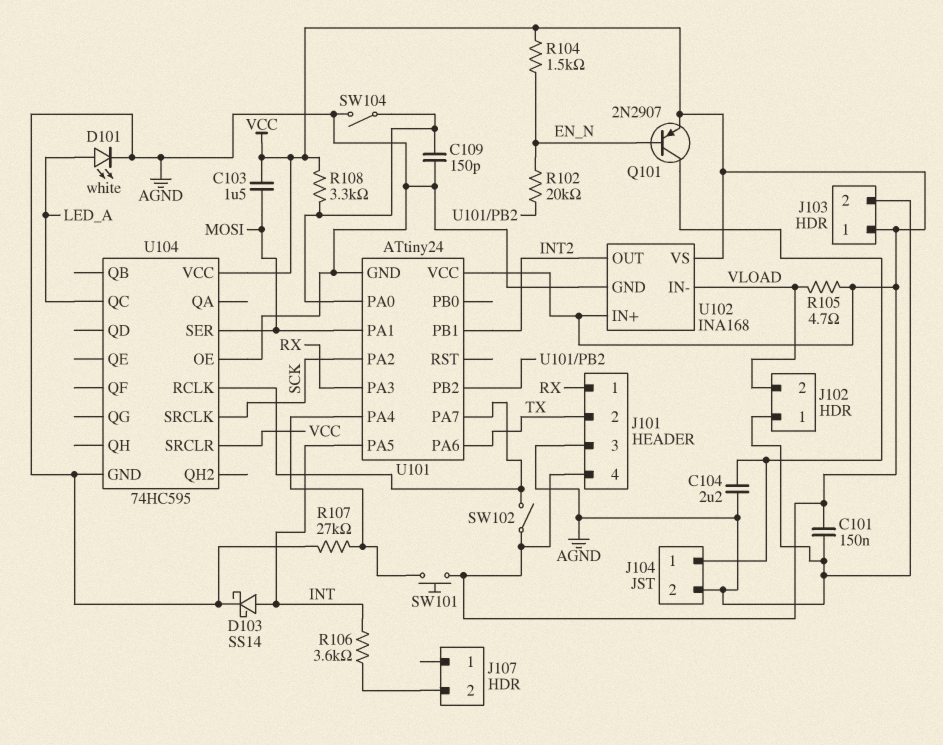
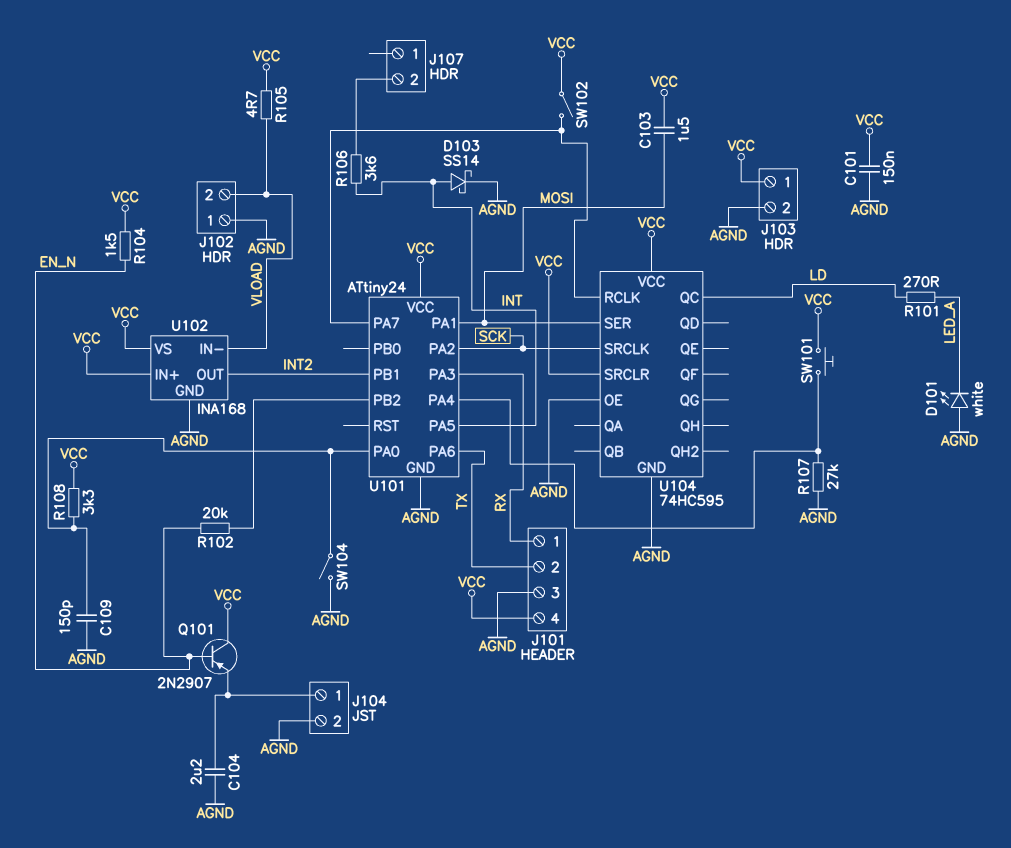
D101: LED white (A LED_A, K AGND) -> LED white (A AGND, K LED_A)
Q101: PNP 2N2907 (B EN_N, C J104/1, E VCC) -> PNP 2N2907 (B EN_N, C VCC, E J104/1)
R101: none -> 270 (LD, LED_A)
U104 pin QC: LED_A -> LD

